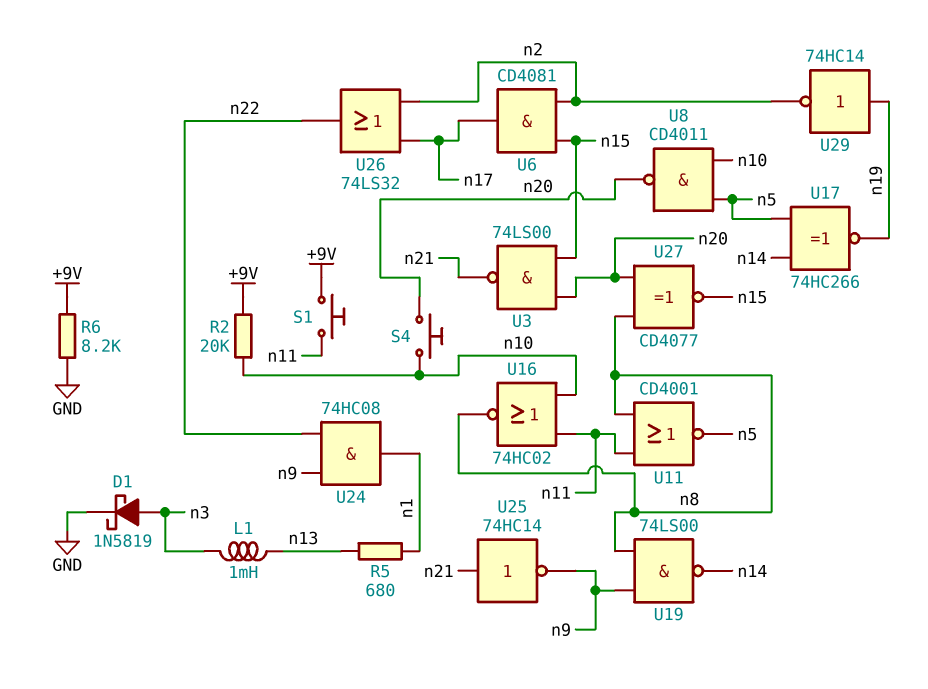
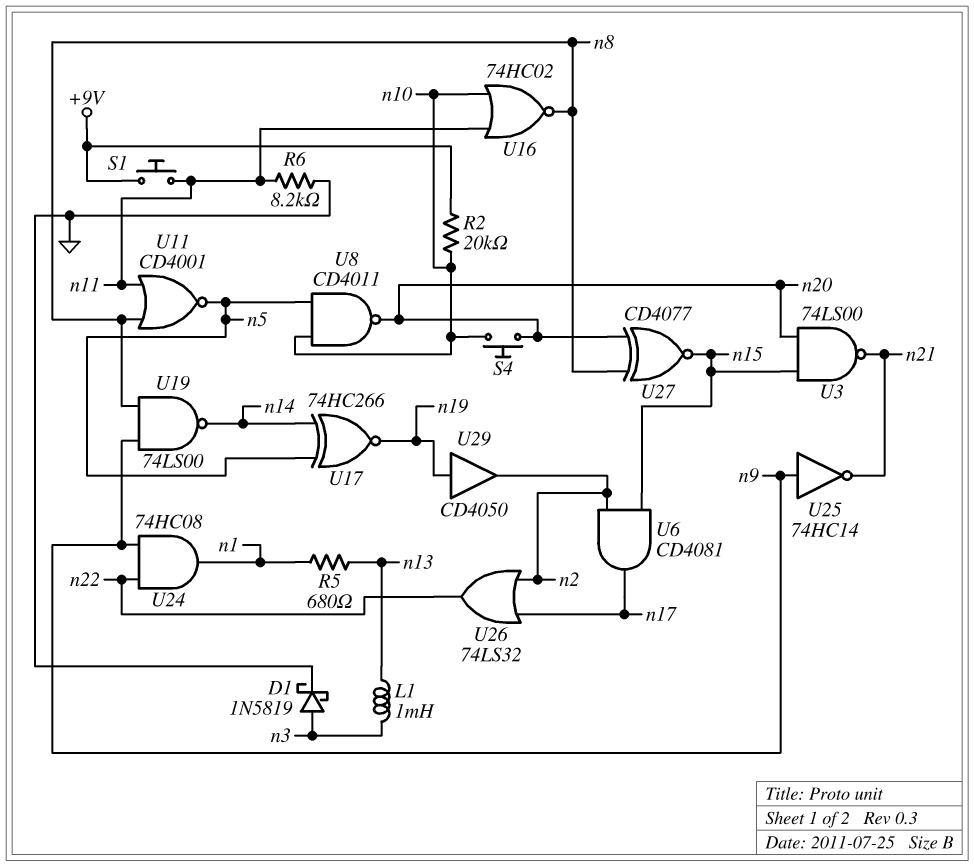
R6: 8.2k (+9V, GND) -> 8.2k (GND, n11)
U25: NOT 74HC14 (in n21, out n9) -> NOT 74HC14 (in n9, out n21)
U29: NOT 74HC14 (in n19, out n2) -> buffer CD4050 (in n19, out n2)

